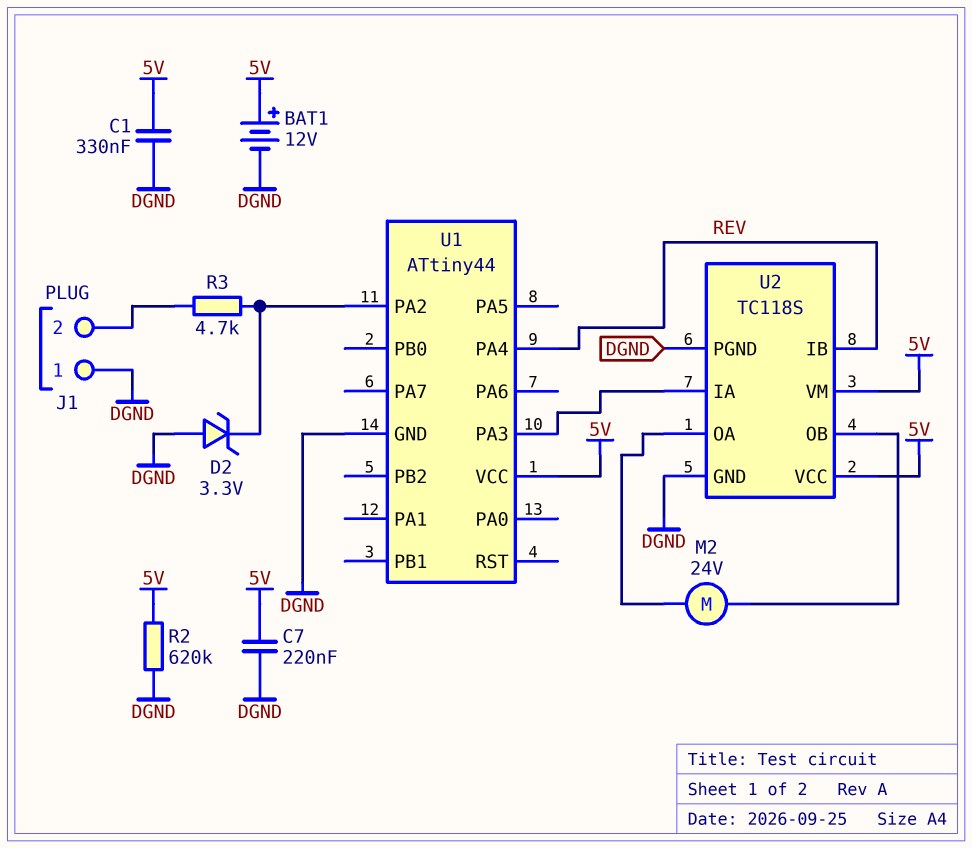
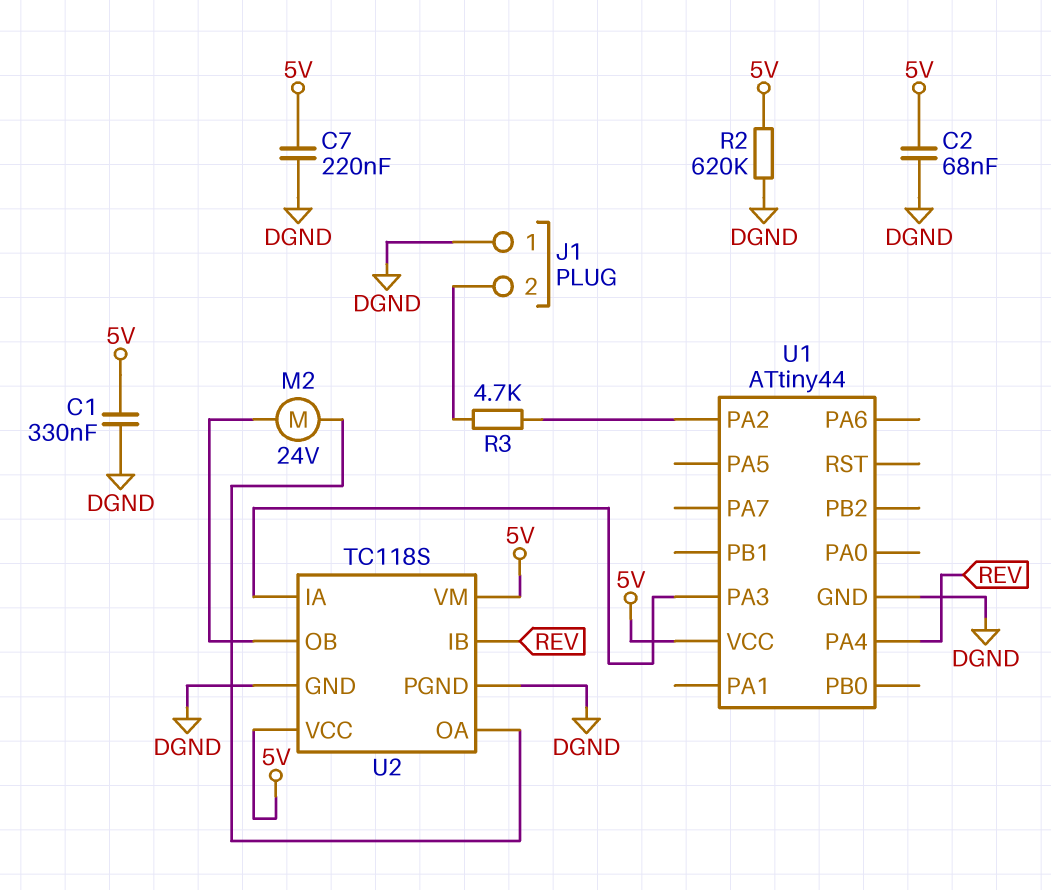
BAT1: 12V (plus 5V, minus DGND) -> none
C2: none -> 68nF (5V, DGND)
D2: zener 3.3V (A DGND, K U1/PA2) -> none

